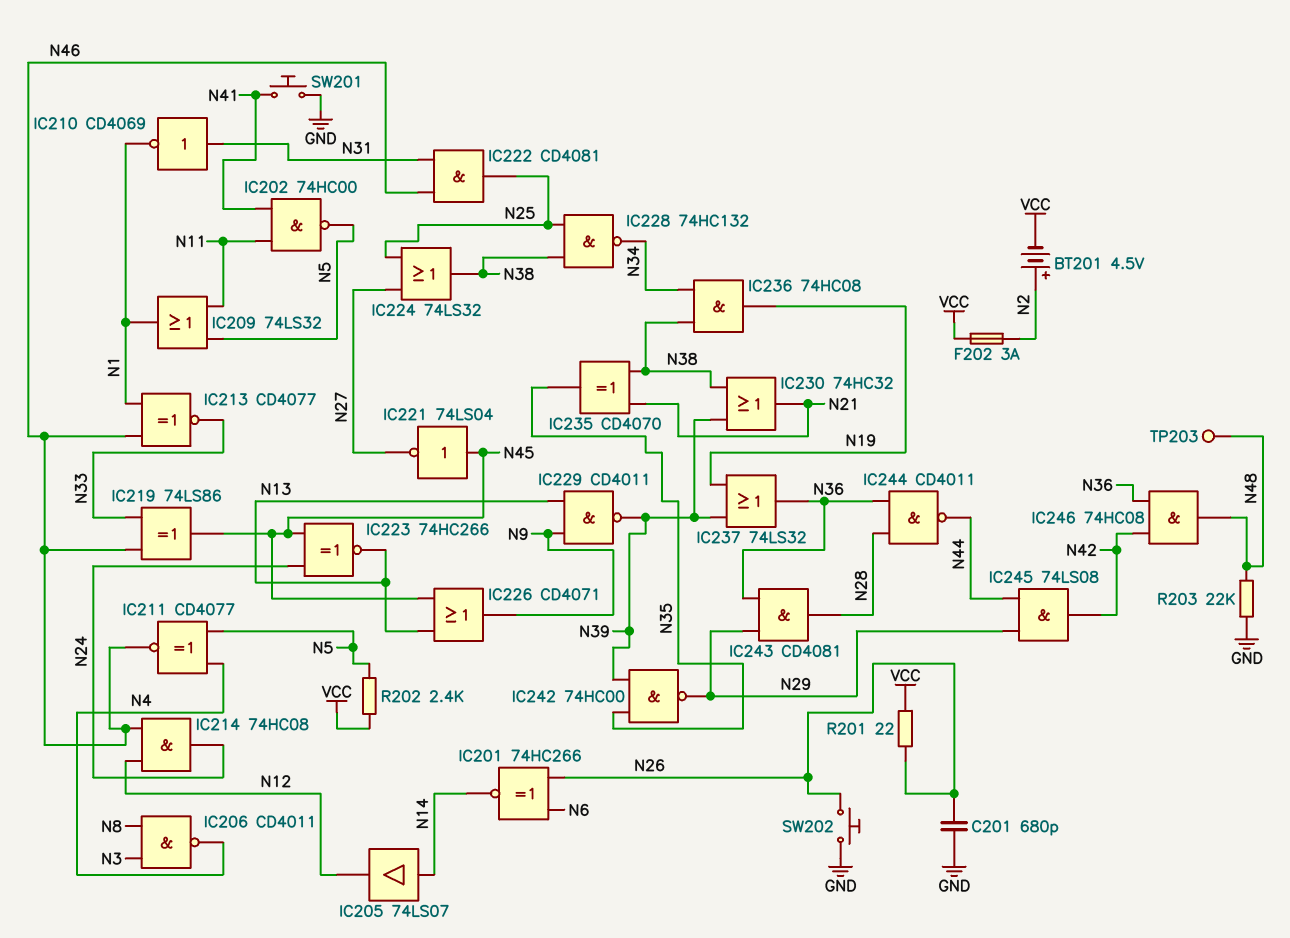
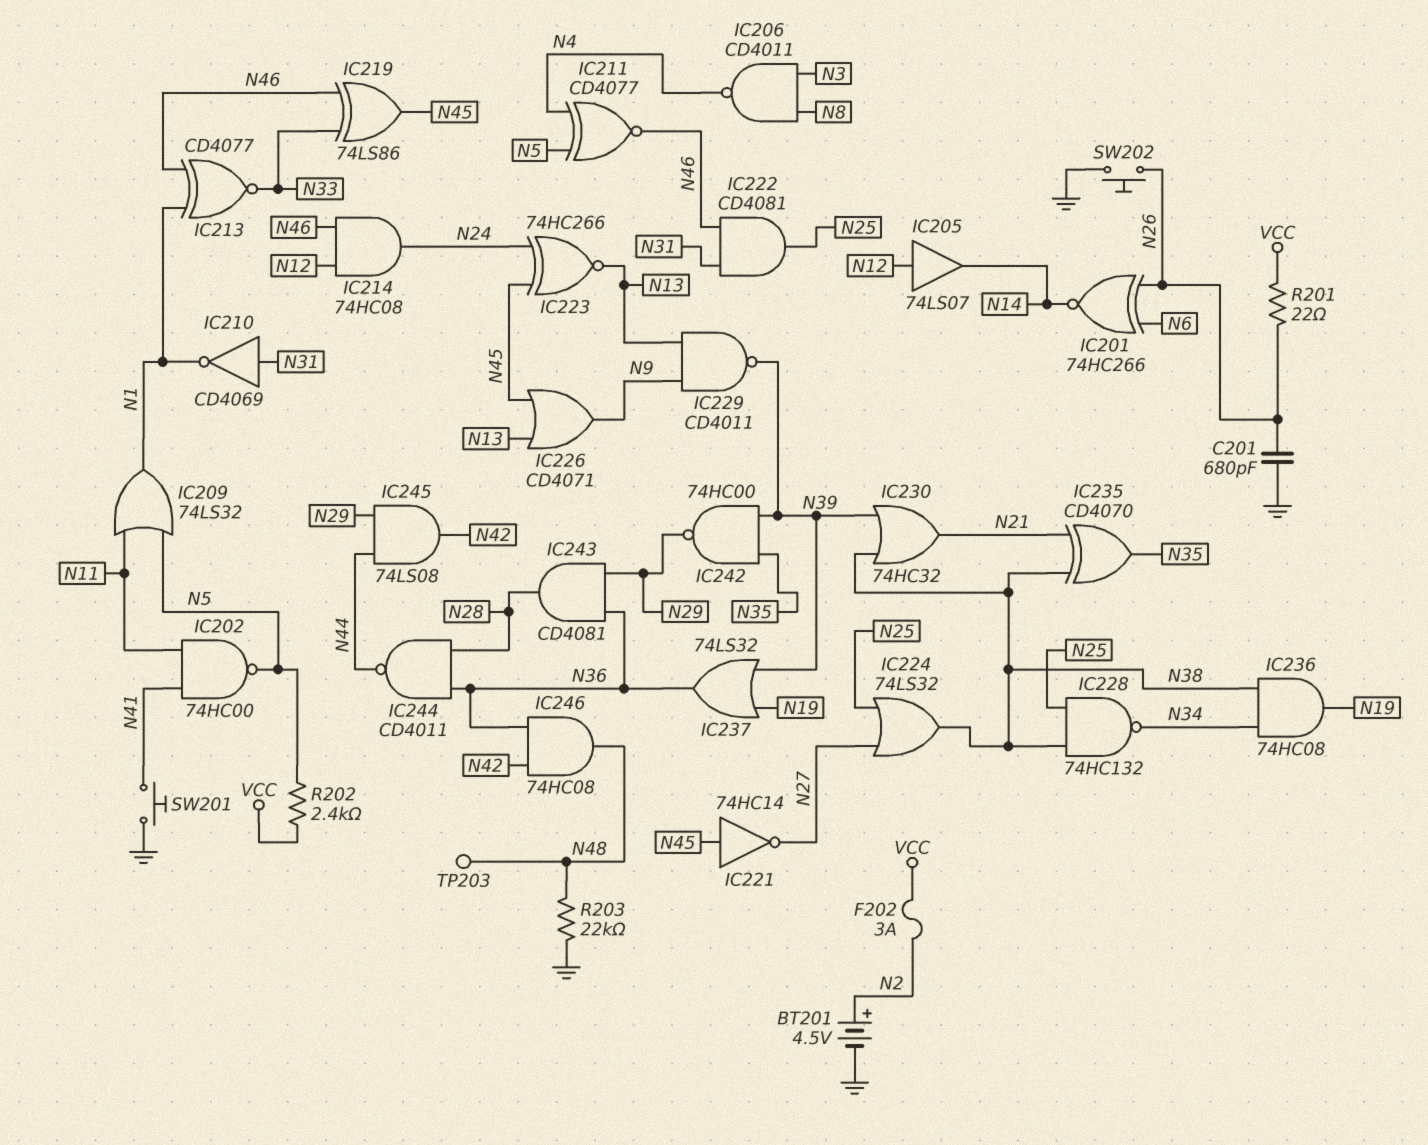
BT201: 4.5V (plus N2, minus VCC) -> 4.5V (plus N2, minus GND)
IC205: buffer 74LS07 (in N14, out N12) -> buffer 74LS07 (in N12, out N14)
IC221: NOT 74LS04 (in N45, out N27) -> NOT 74HC14 (in N45, out N27)

